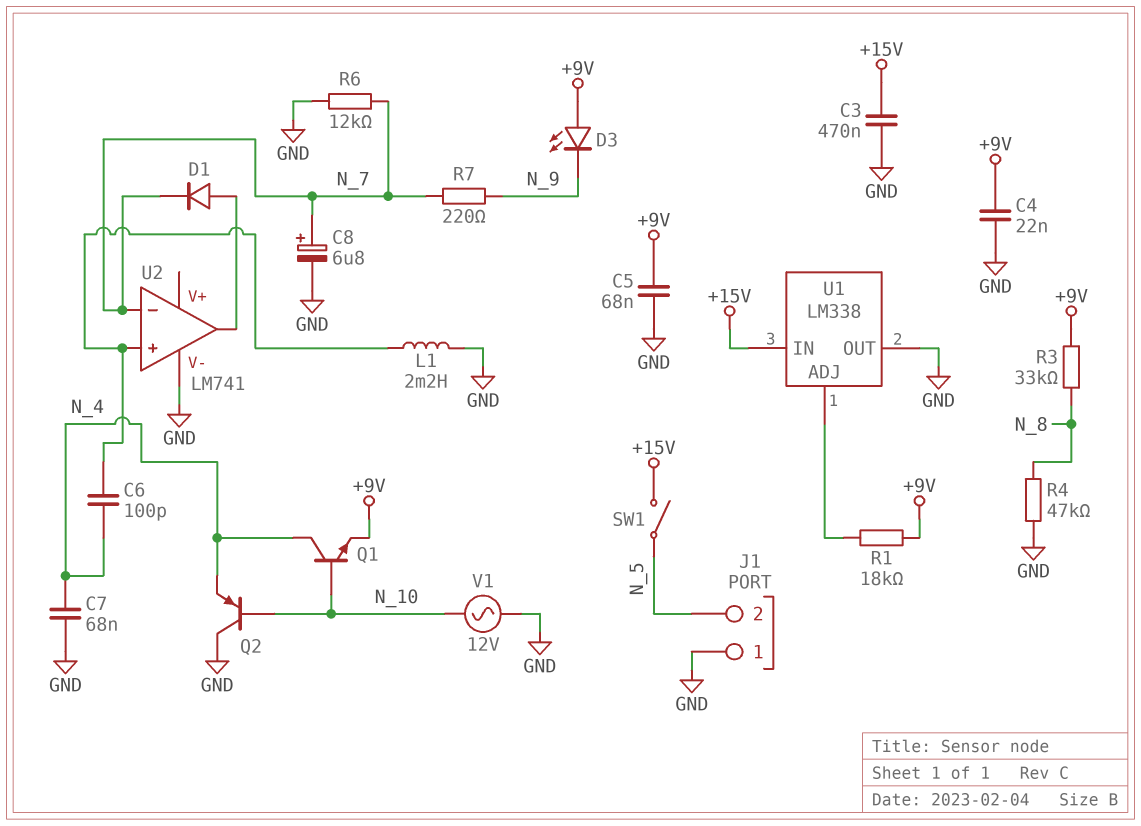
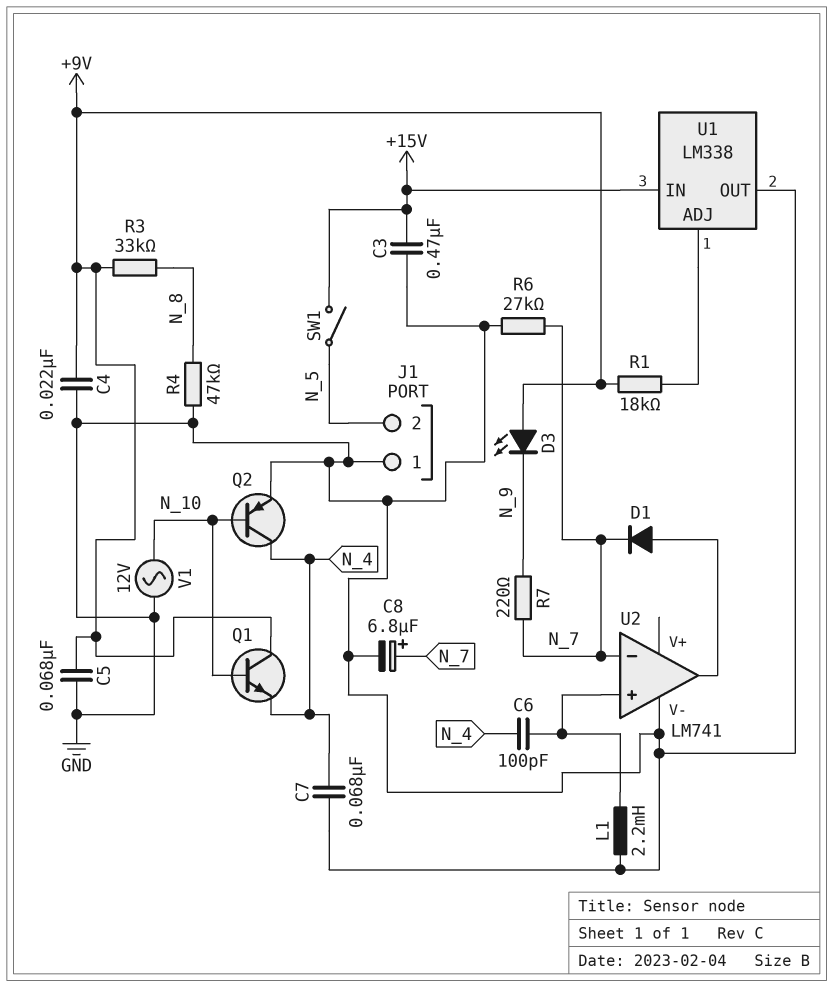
Q1: NPN (B N_10, C N_4, E +9V) -> NPN (B N_10, C +9V, E N_4)
Q2: PNP (B N_10, C GND, E N_4) -> PNP (B N_10, C N_4, E GND)
R6: 12k (GND, N_7) -> 27k (GND, N_7)

